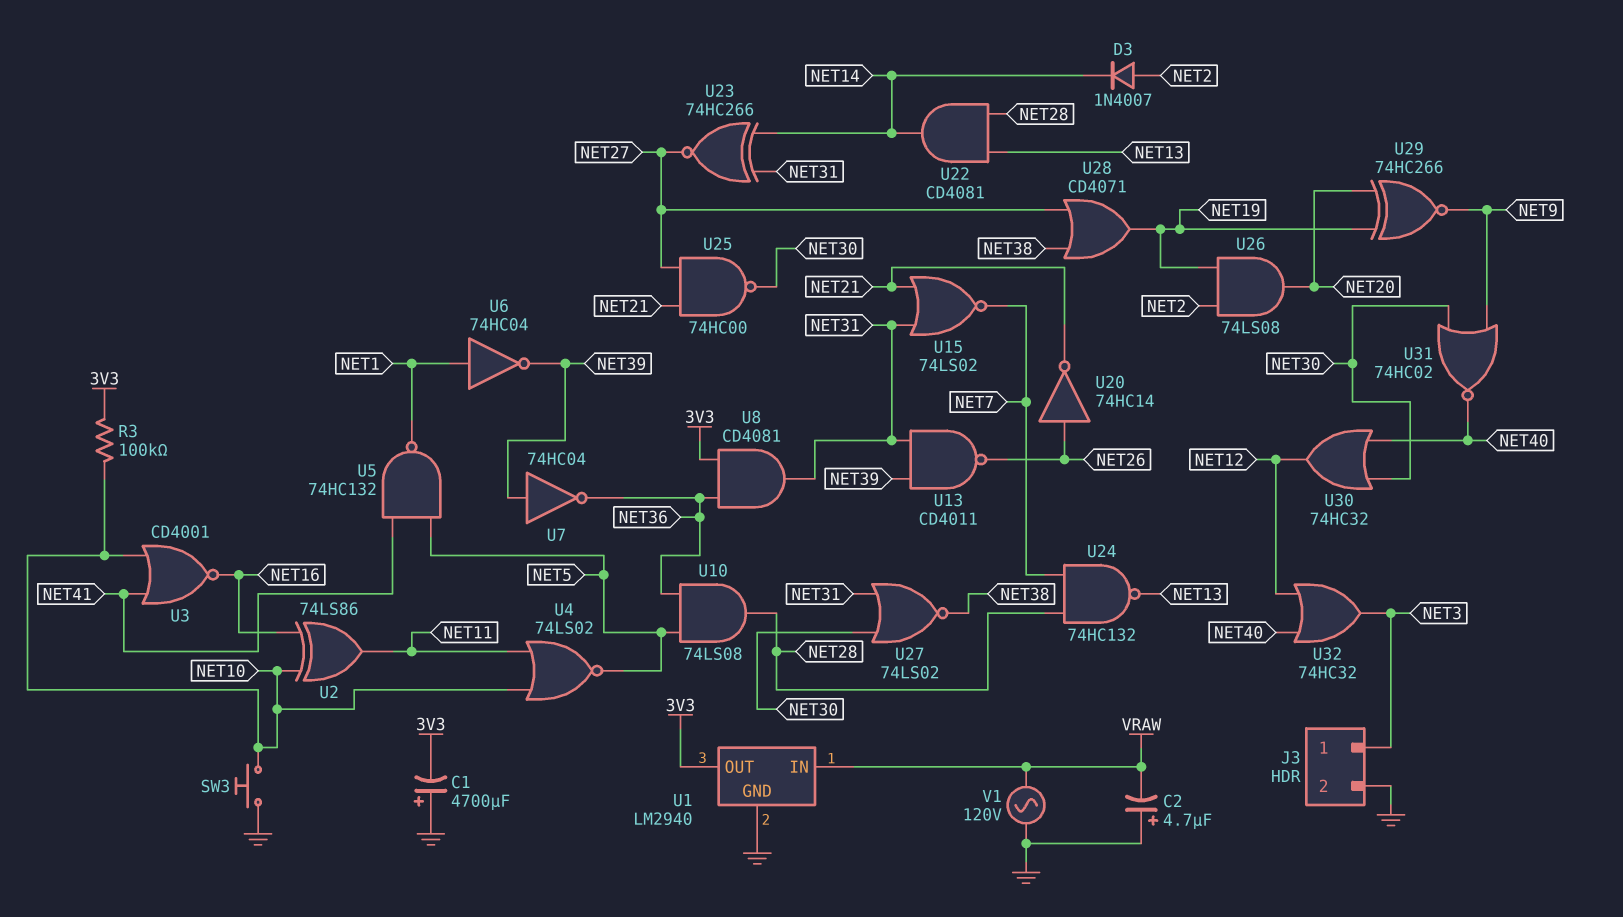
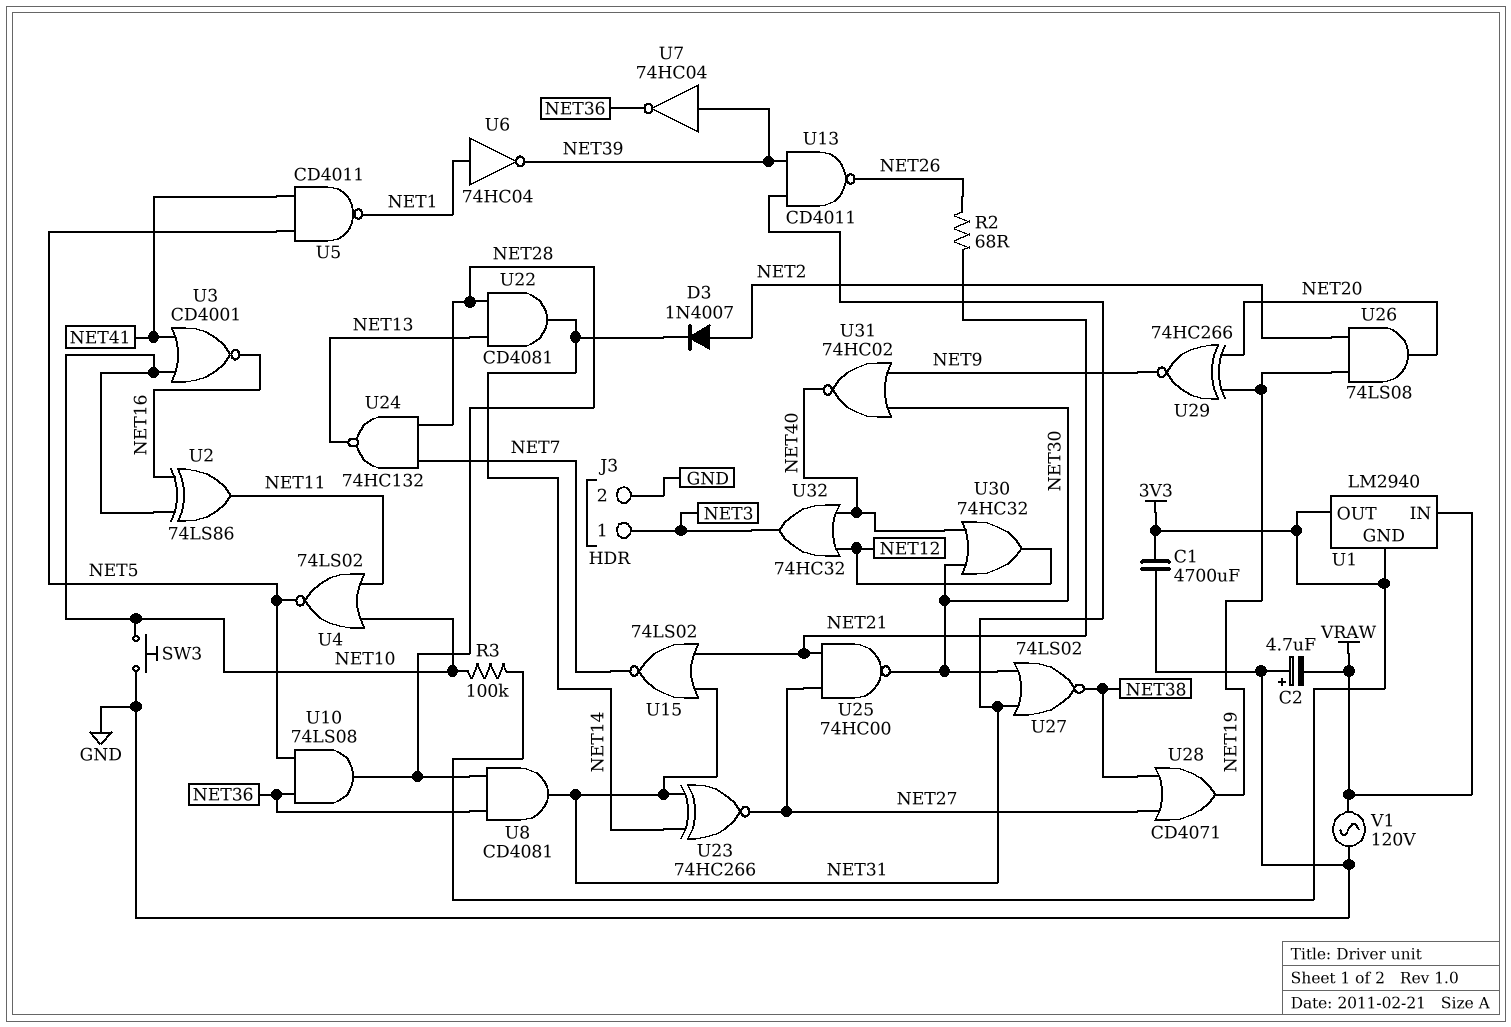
C1: 4700uF (plus GND, minus 3V3) -> 4700uF (3V3, GND)
R2: none -> 68 (NET21, NET26)
U1 pin GND: GND -> 3V3
U5: NAND 74HC132 (in NET5, in NET41, out NET1) -> NAND CD4011 (in NET5, in NET41, out NET1)
U8: AND CD4081 (in 3V3, in NET36, out NET31) -> AND CD4081 (in NET28, in NET36, out NET31)
U20: NOT 74HC14 (in NET26, out NET21) -> none

